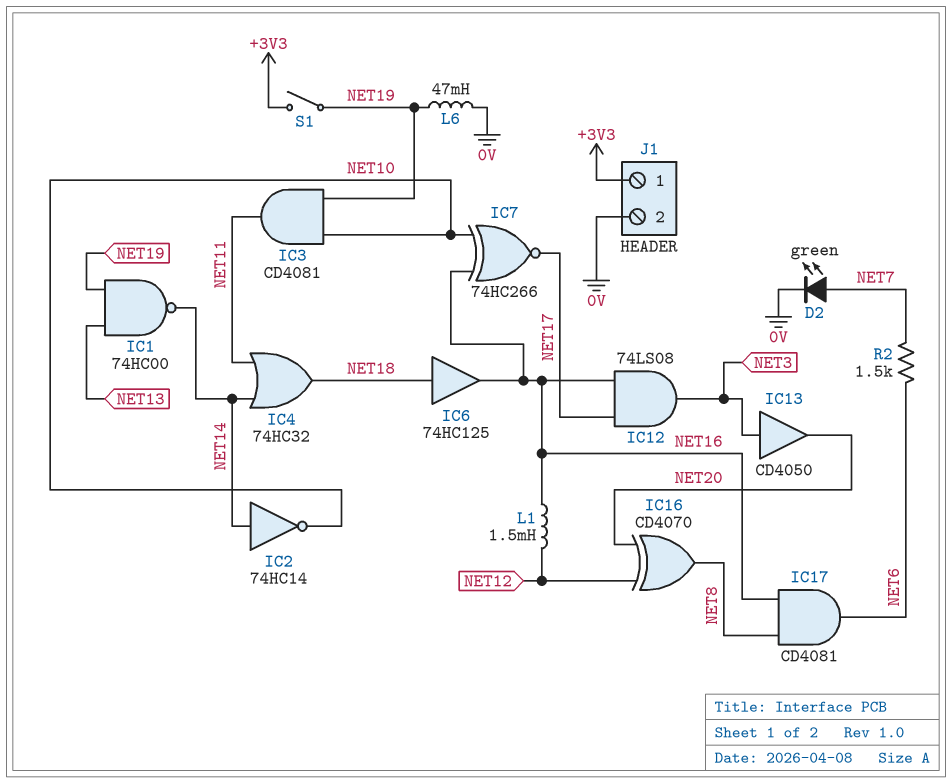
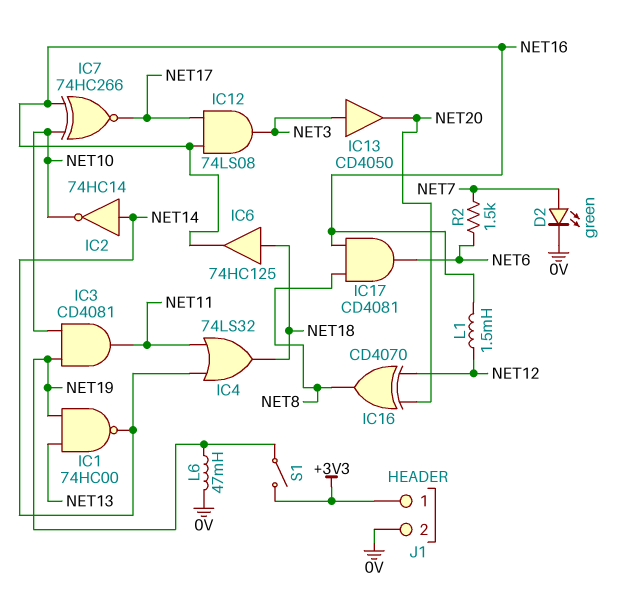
IC4: OR 74HC32 (in NET11, in NET14, out NET18) -> OR 74LS32 (in NET11, in NET14, out NET18)

